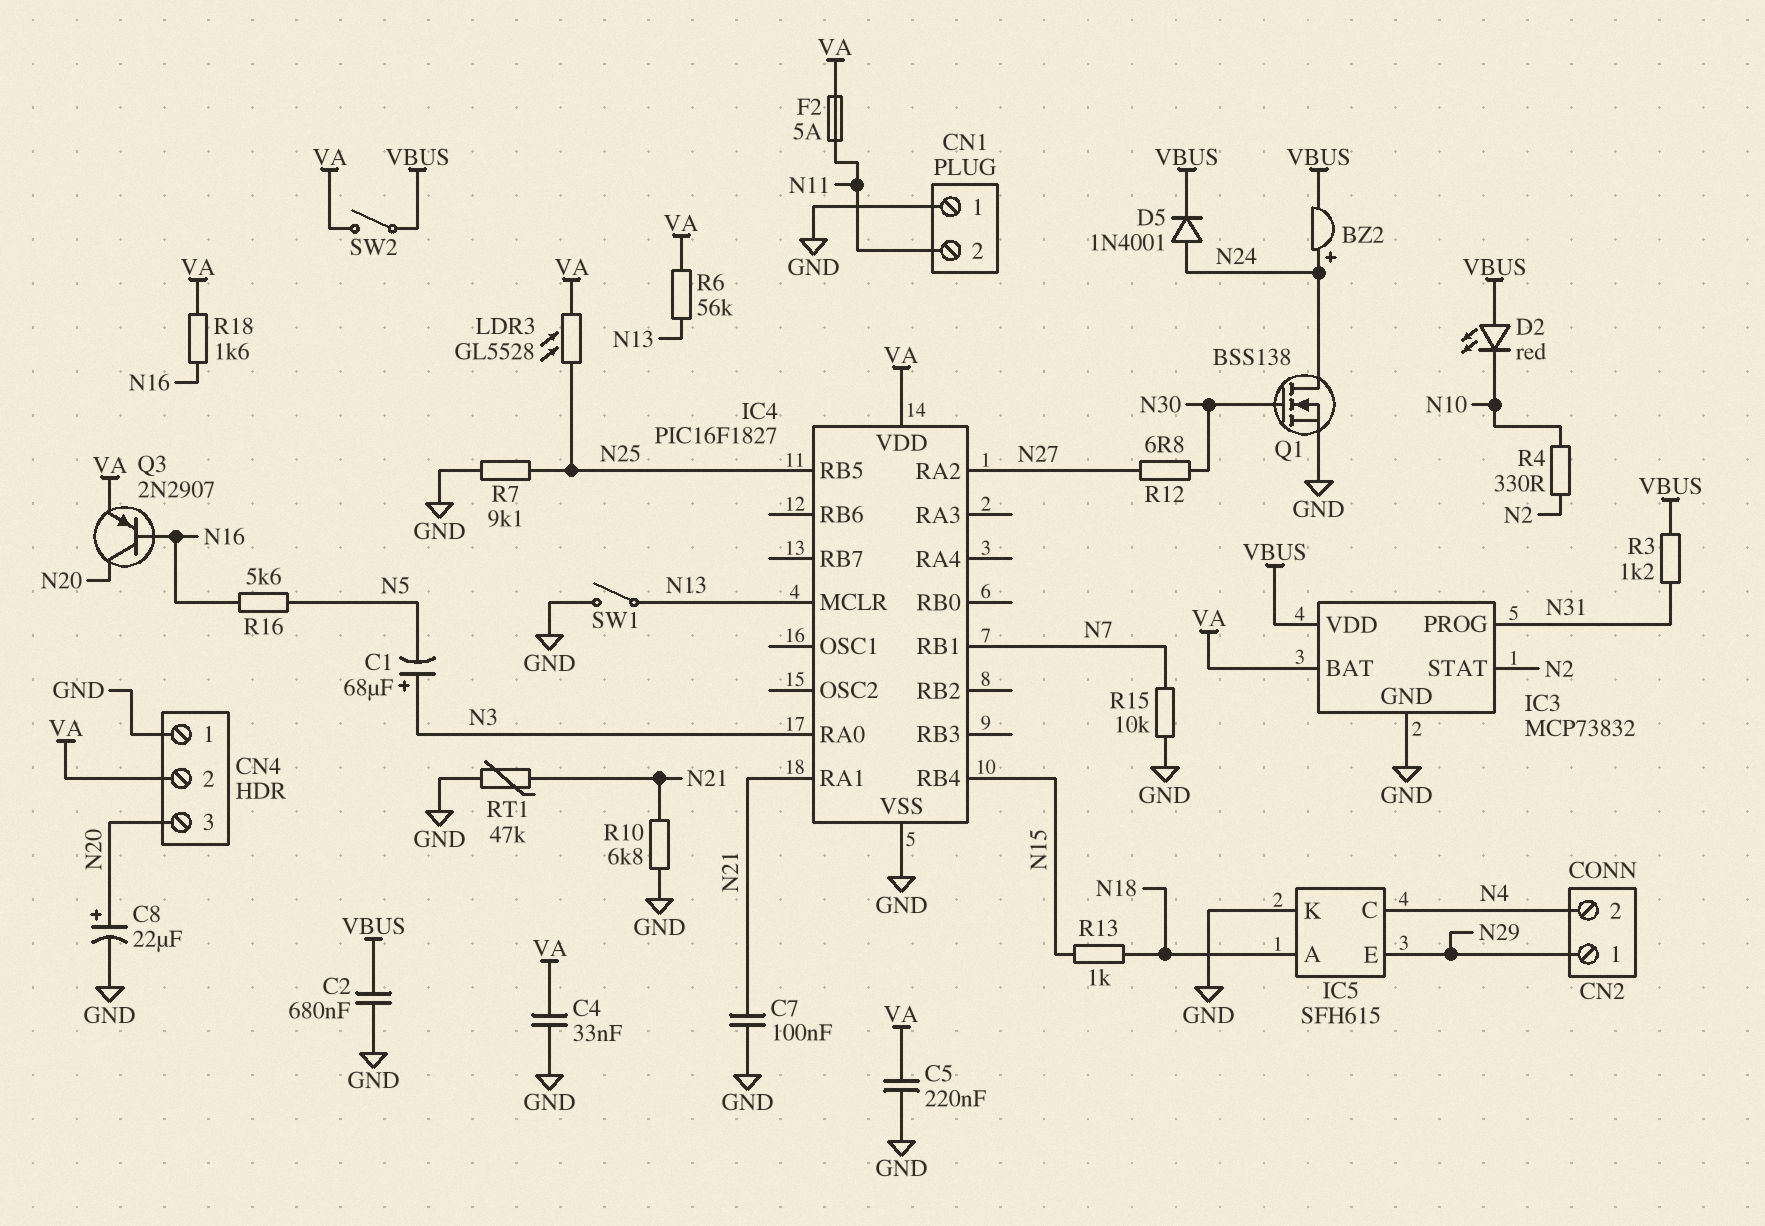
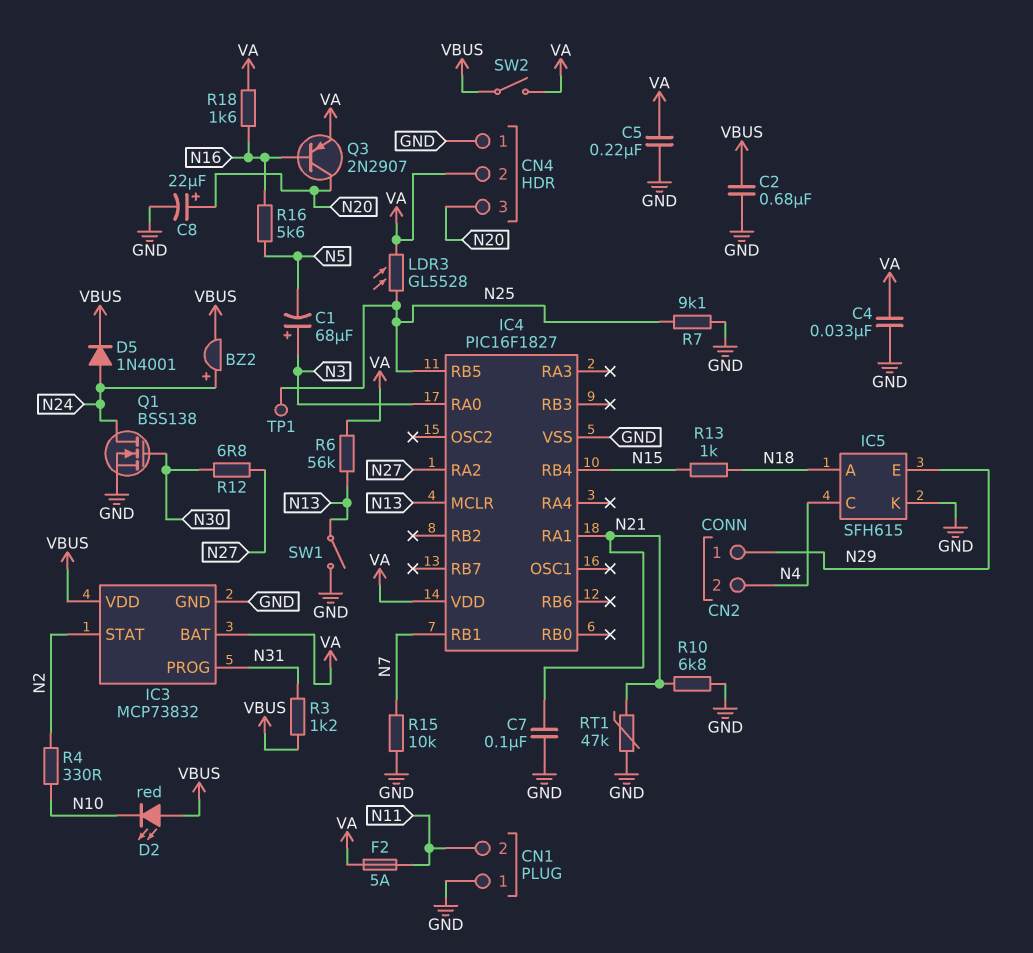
TP1: none -> test point (N25)

